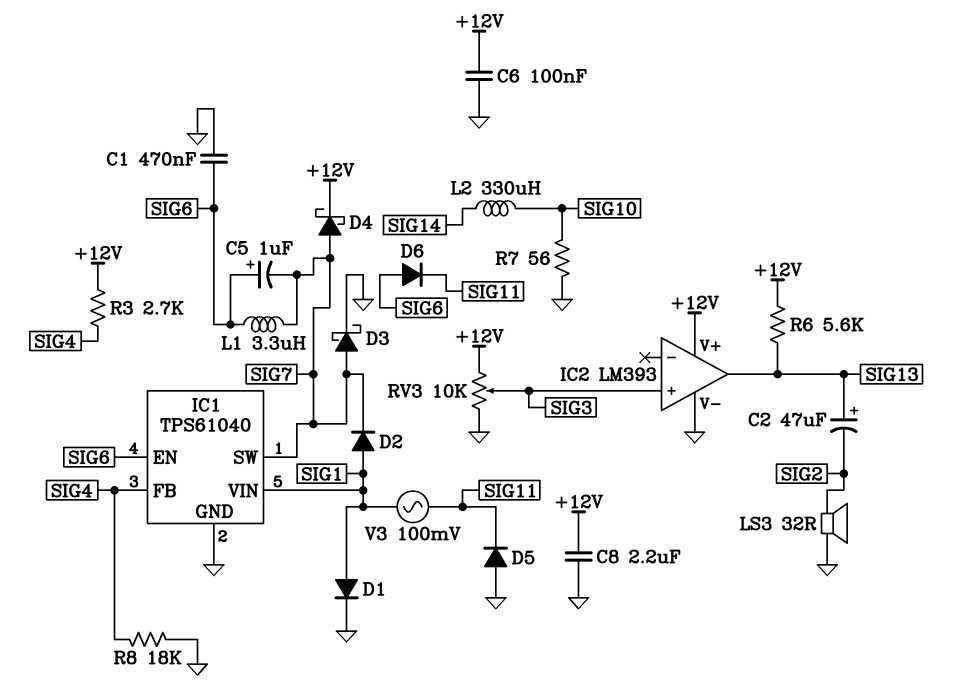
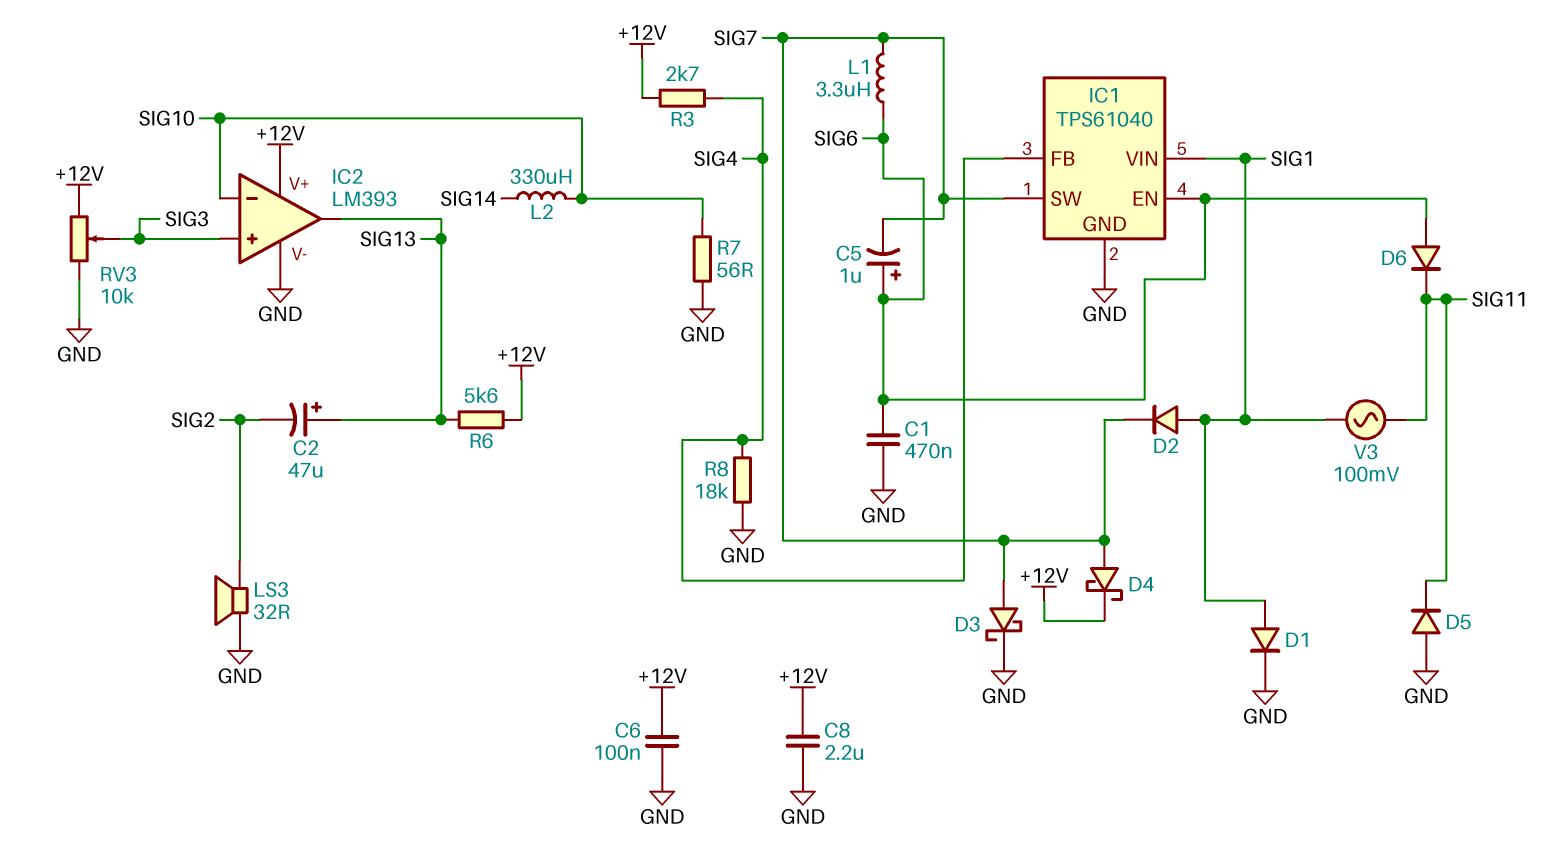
IC2 pin in-: none -> SIG10

